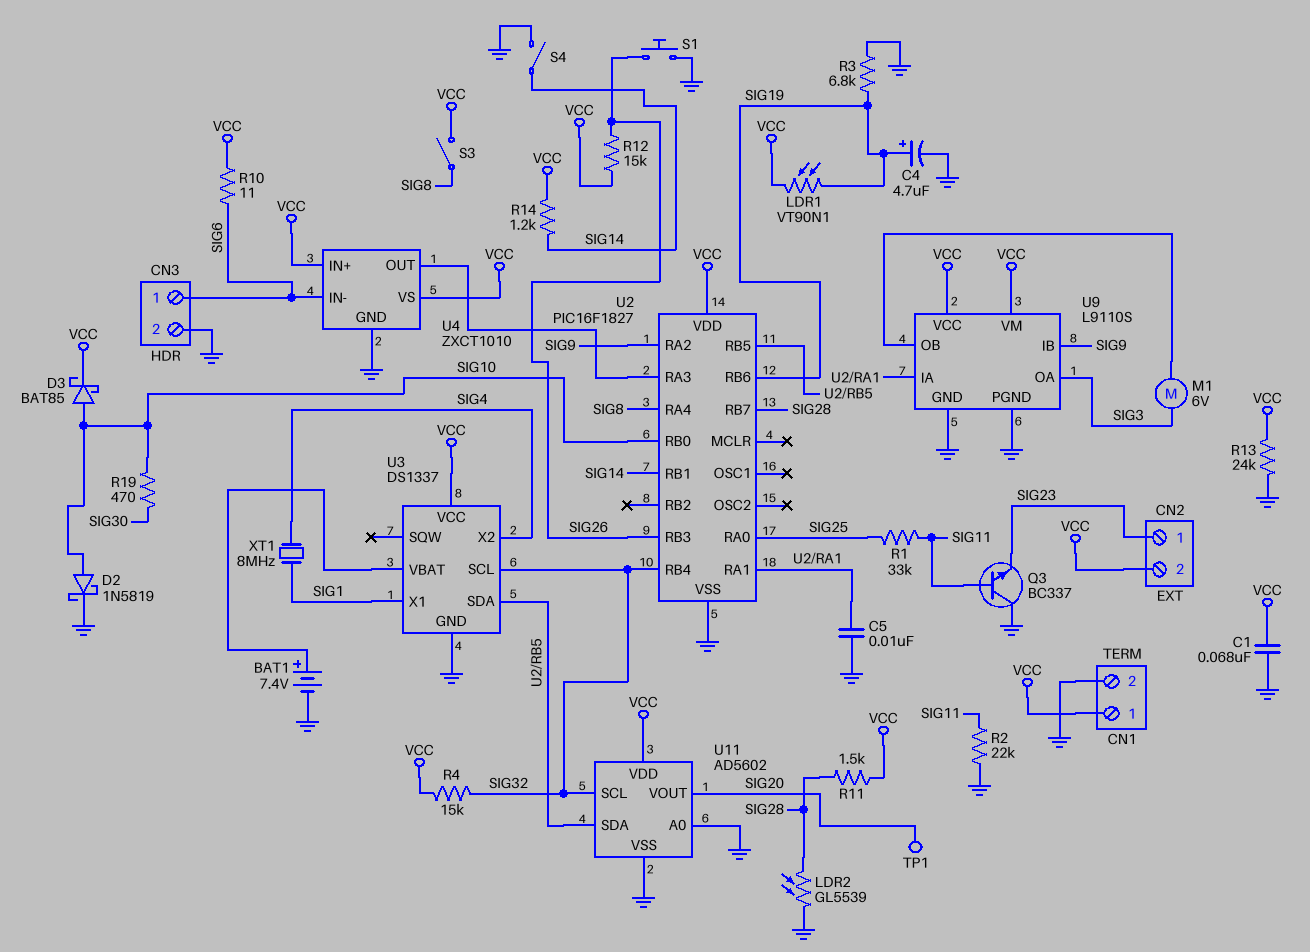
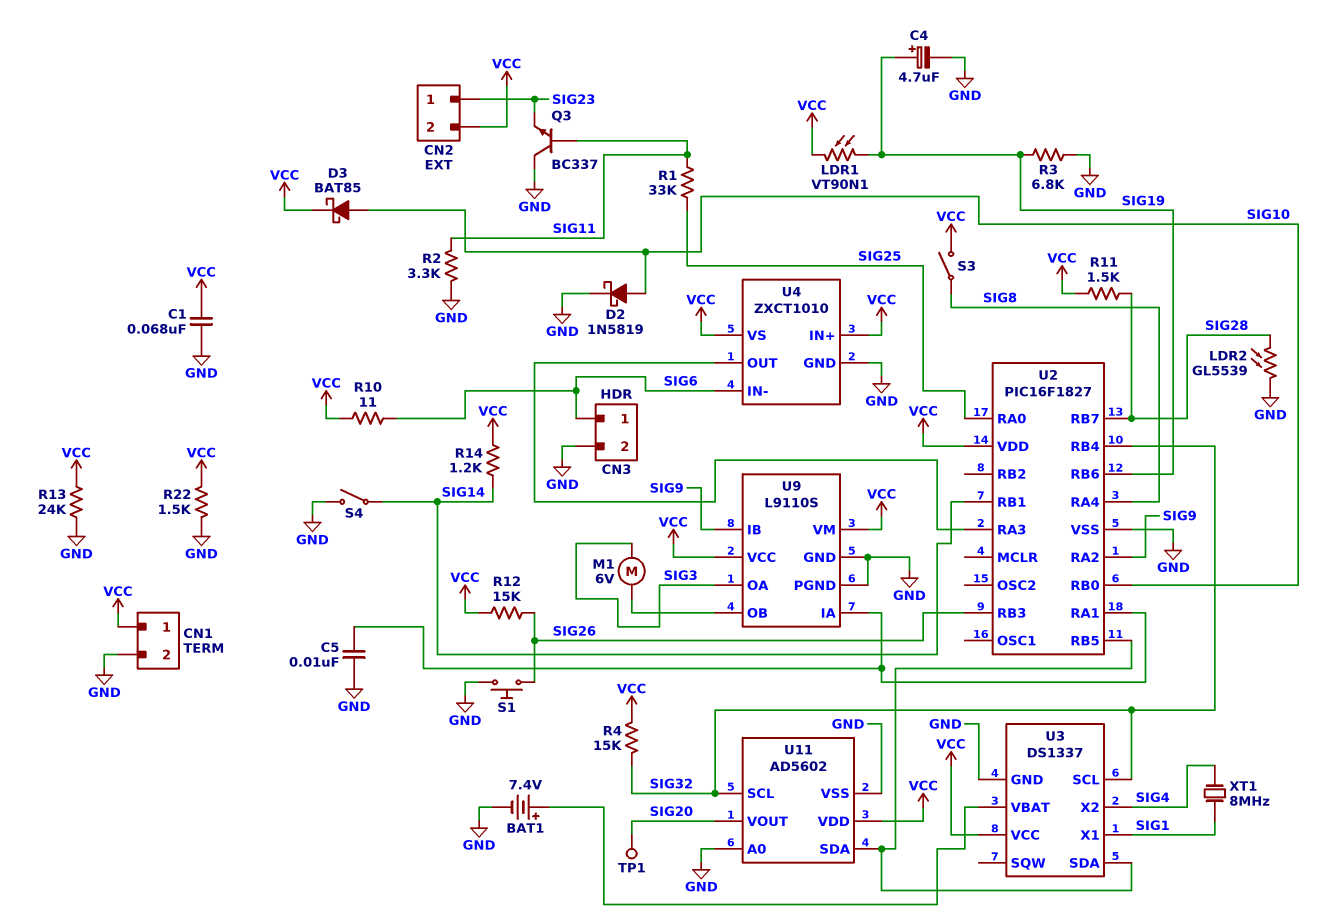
R2: 22k (GND, SIG11) -> 3.3k (GND, SIG11)
R19: 470 (SIG10, SIG30) -> none
R22: none -> 1.5k (GND, VCC)

